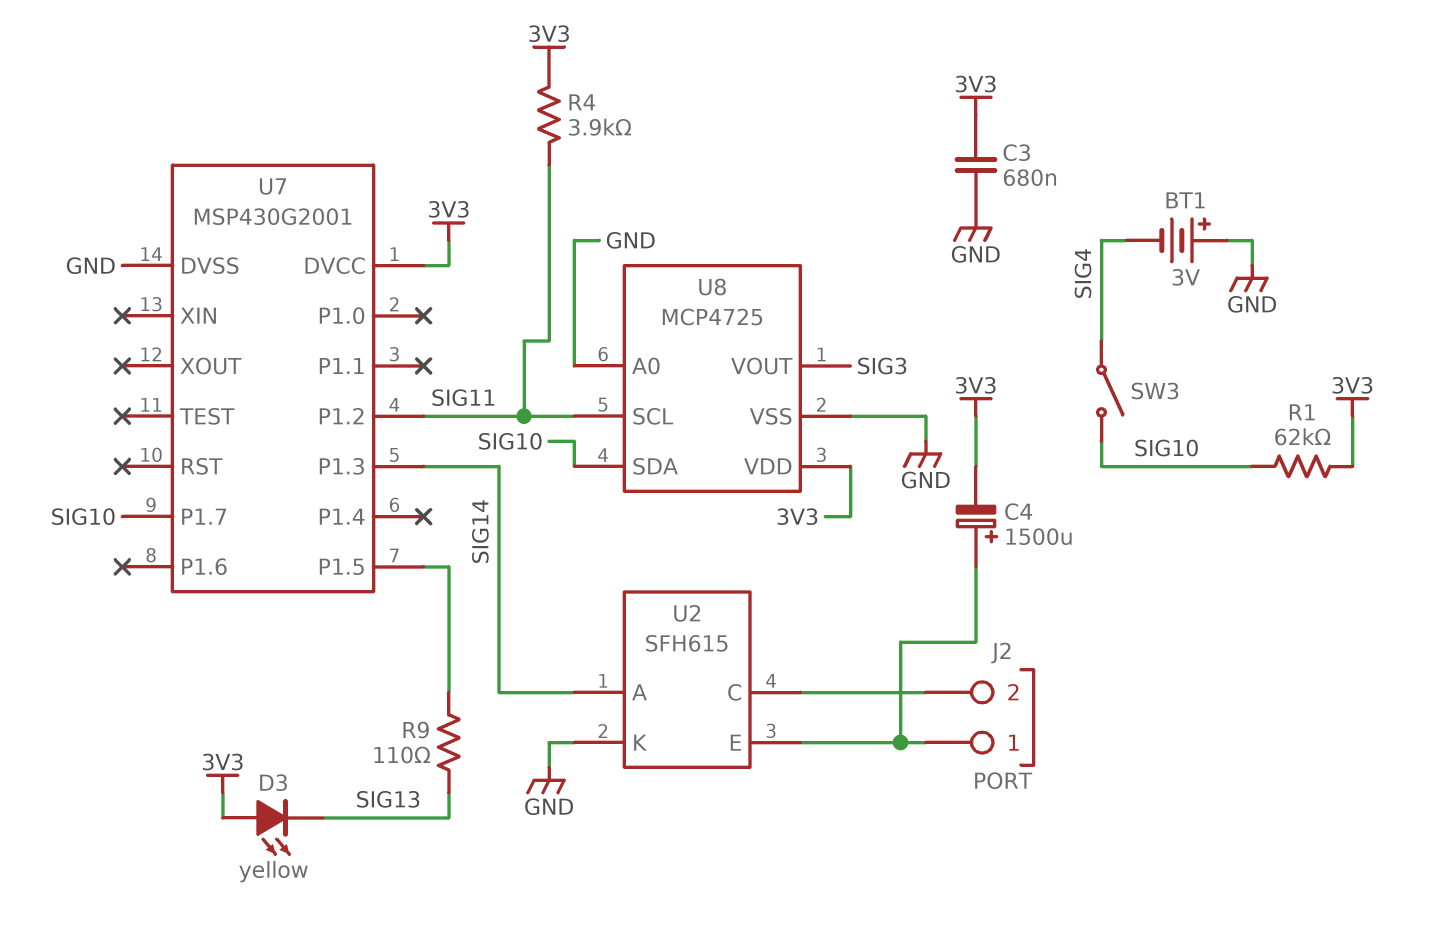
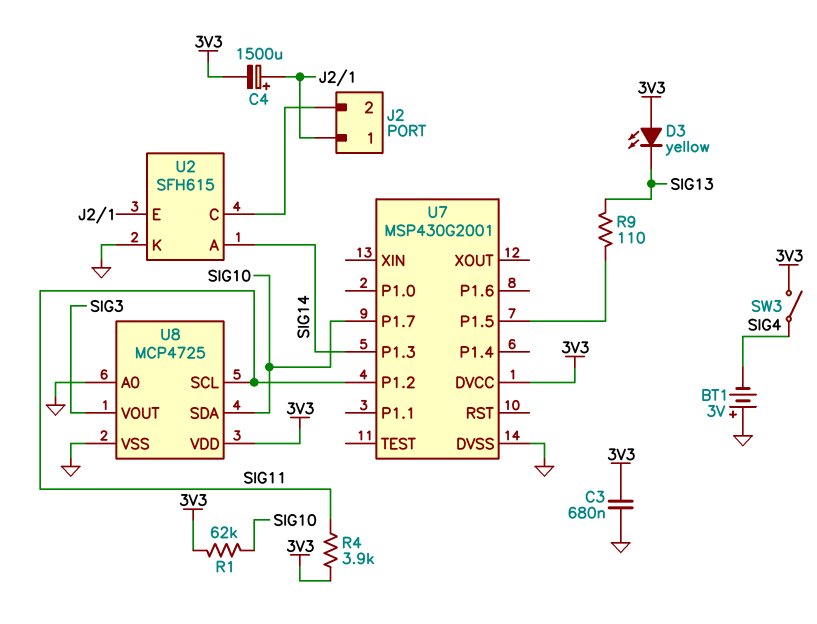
SW3: switch (SIG4, SIG10) -> switch (3V3, SIG4)

